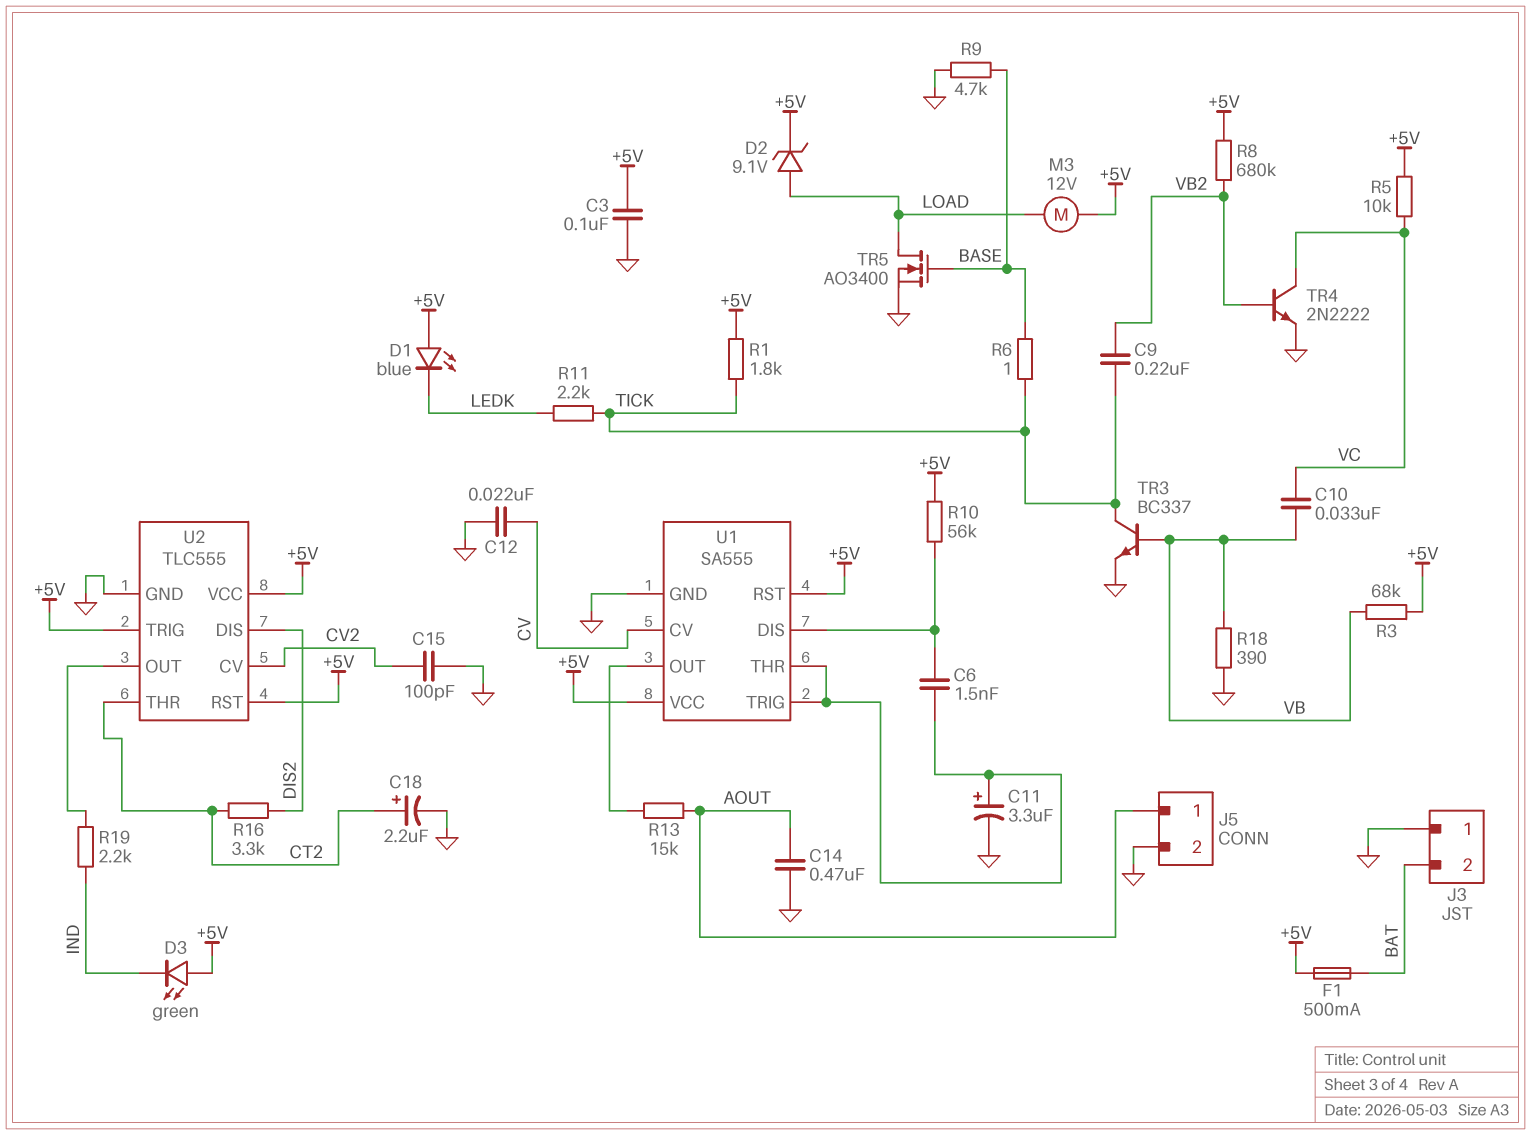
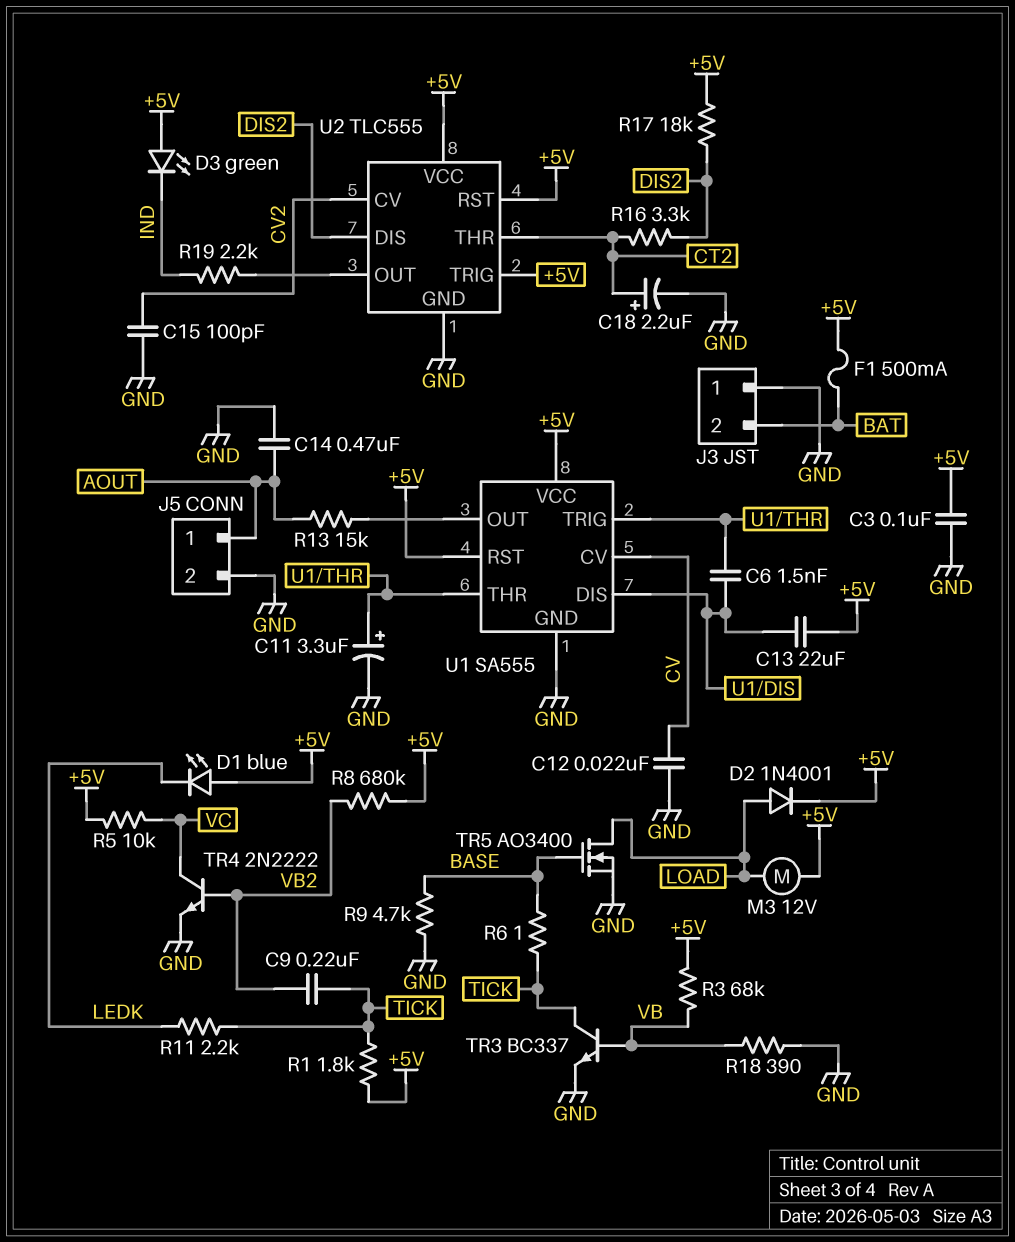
C10: 33nF (VB, VC) -> none
C13: none -> 22uF (+5V, U1/DIS)
D2: zener 9.1V (A LOAD, K +5V) -> diode 1N4001 (A LOAD, K +5V)
R10: 56k (+5V, U1/DIS) -> none
R17: none -> 18k (+5V, DIS2)

